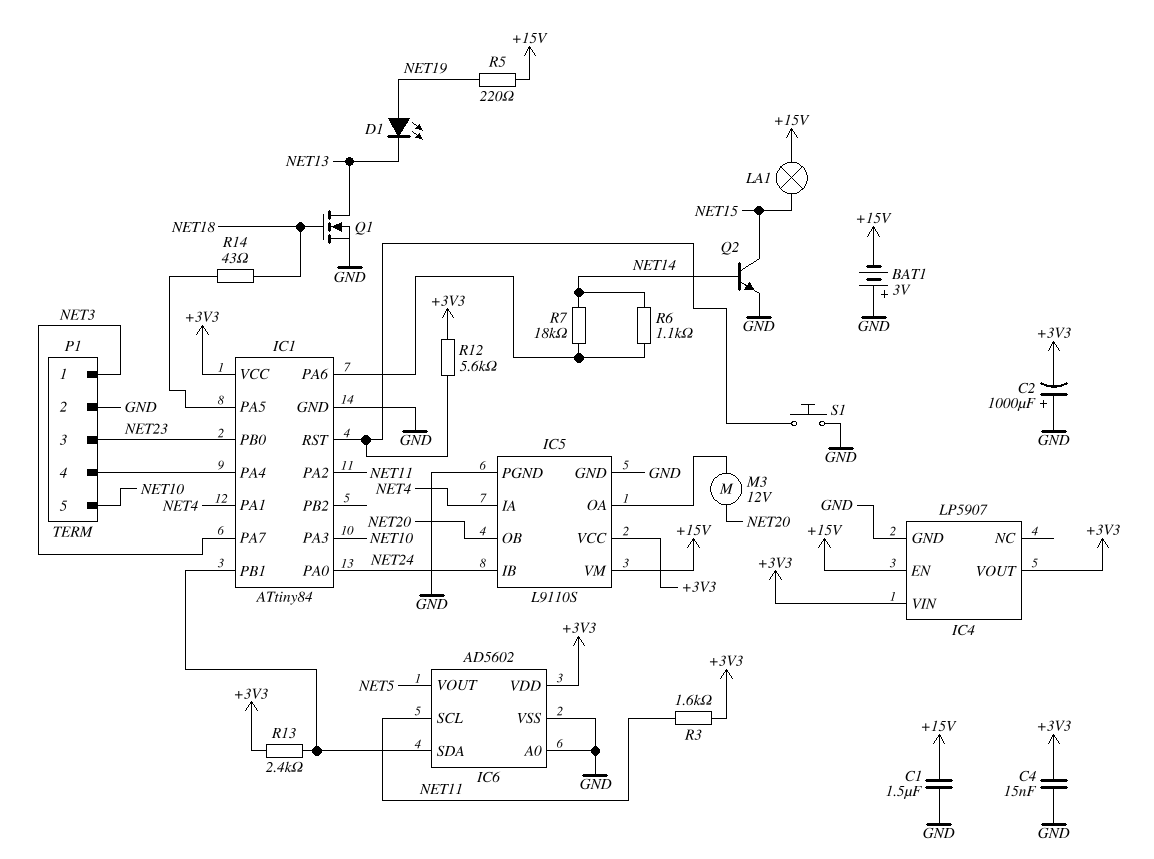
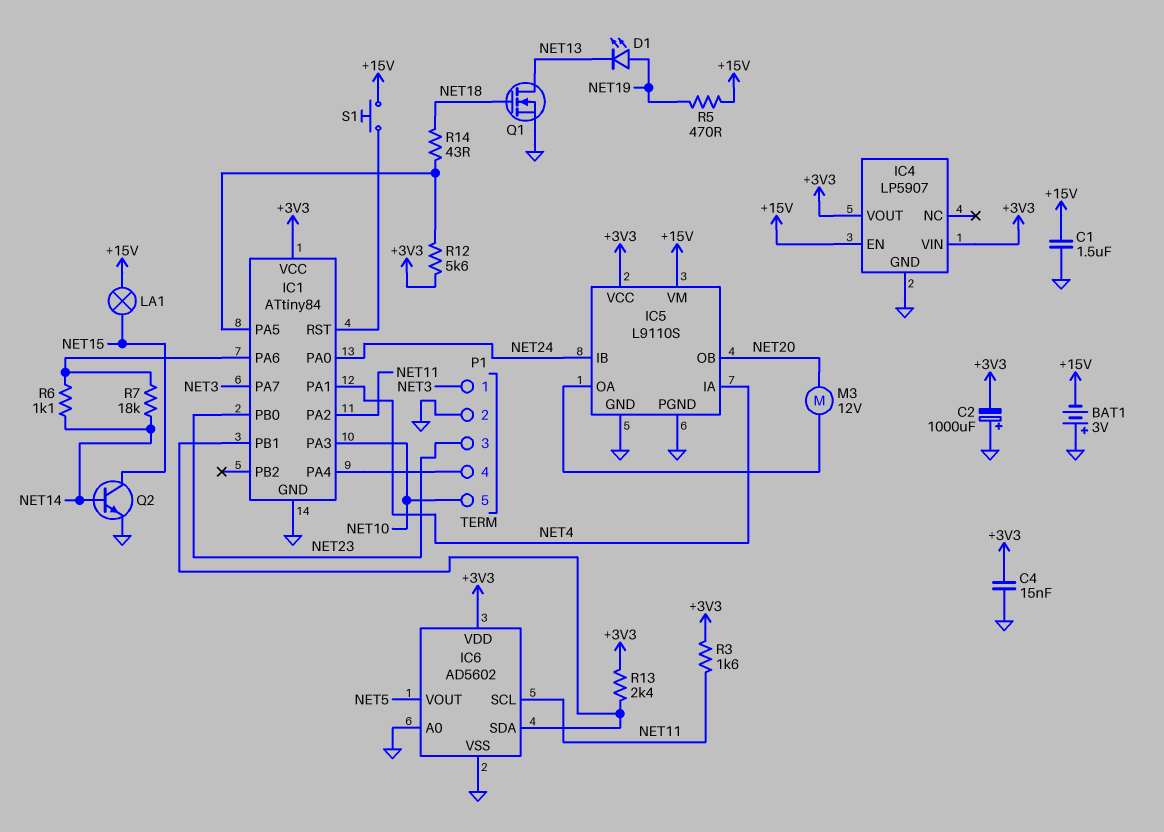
R5: 220 (+15V, NET19) -> 470 (+15V, NET19)
R12: 5.6k (+3V3, IC1/RST) -> 5.6k (+3V3, IC1/PA5)
S1: button (GND, IC1/RST) -> button (+15V, IC1/RST)

